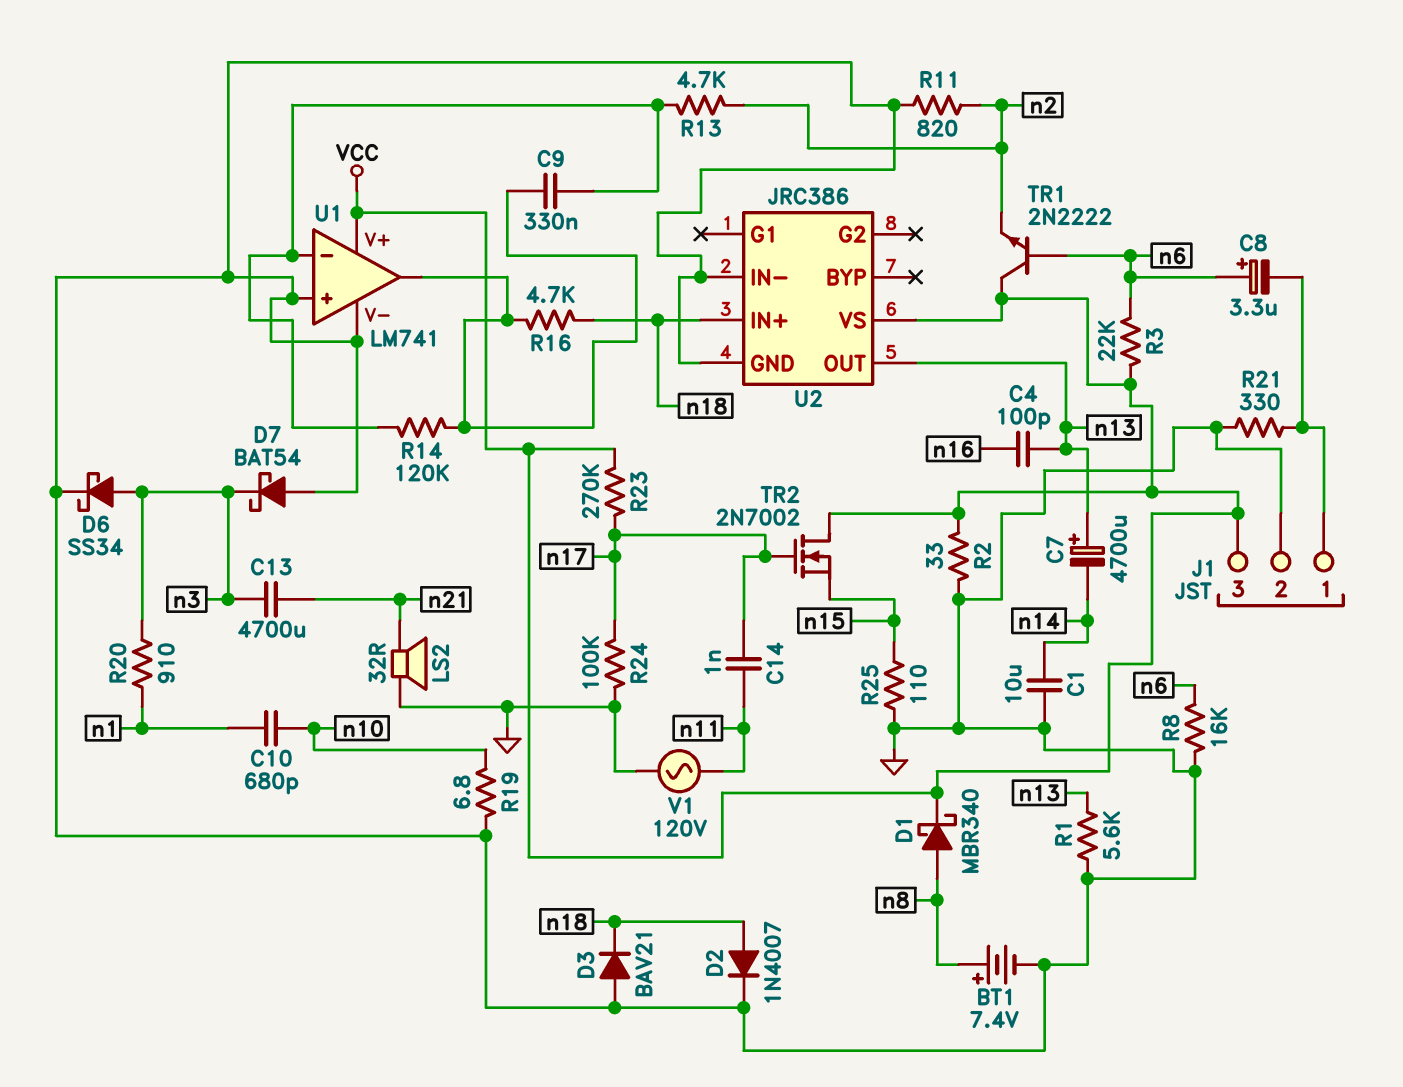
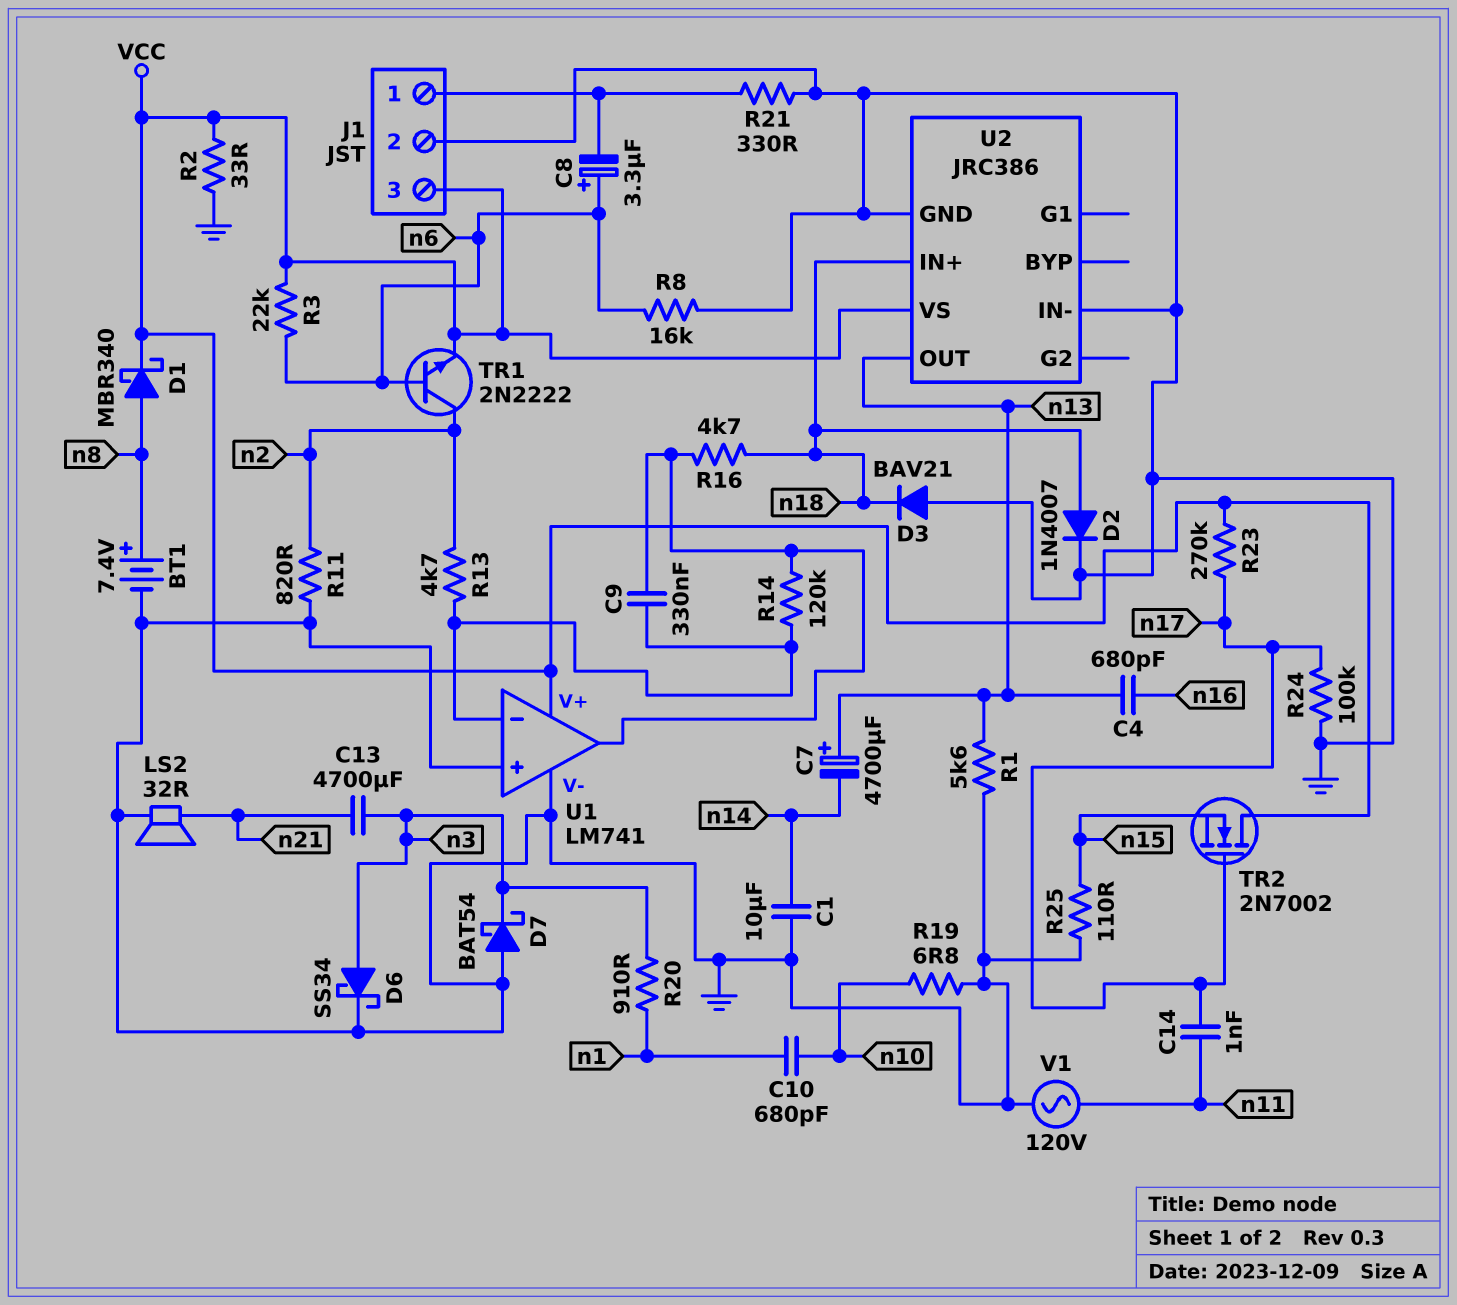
C4: 100pF (n13, n16) -> 680pF (n13, n16)
TR1: NPN 2N2222 (B n6, C VCC, E n2) -> NPN 2N2222 (B n6, C n2, E VCC)

